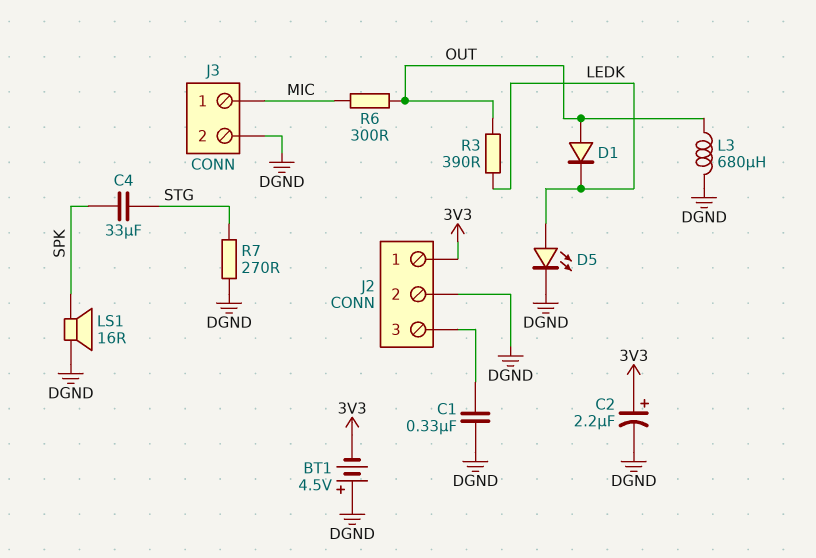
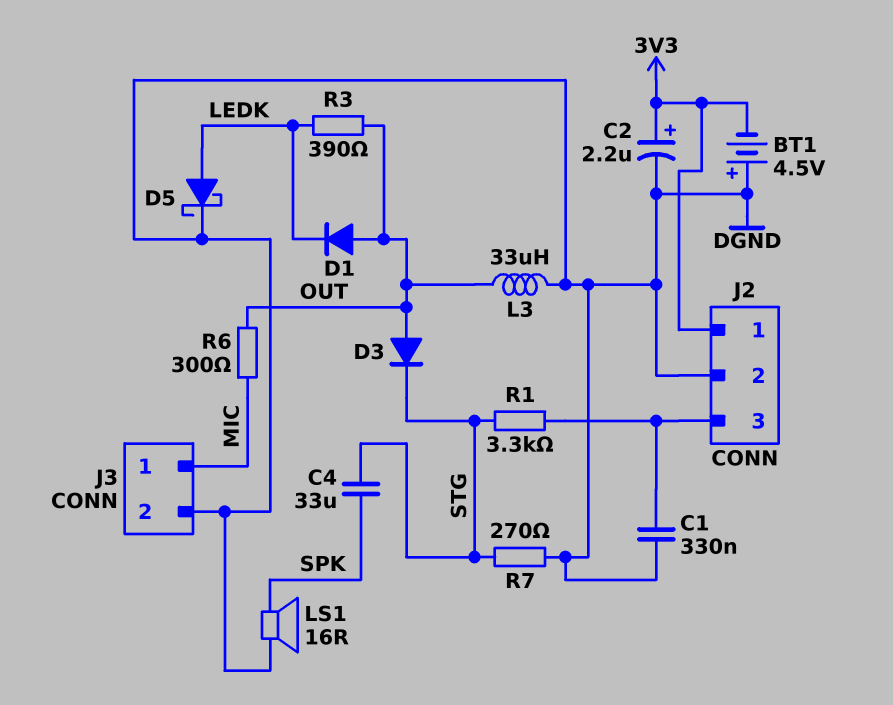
D3: none -> diode (A OUT, K STG)
D5: LED (A LEDK, K DGND) -> schottky (A LEDK, K DGND)
L3: 680uH (DGND, OUT) -> 33uH (DGND, OUT)
R1: none -> 3.3k (J2/3, STG)

